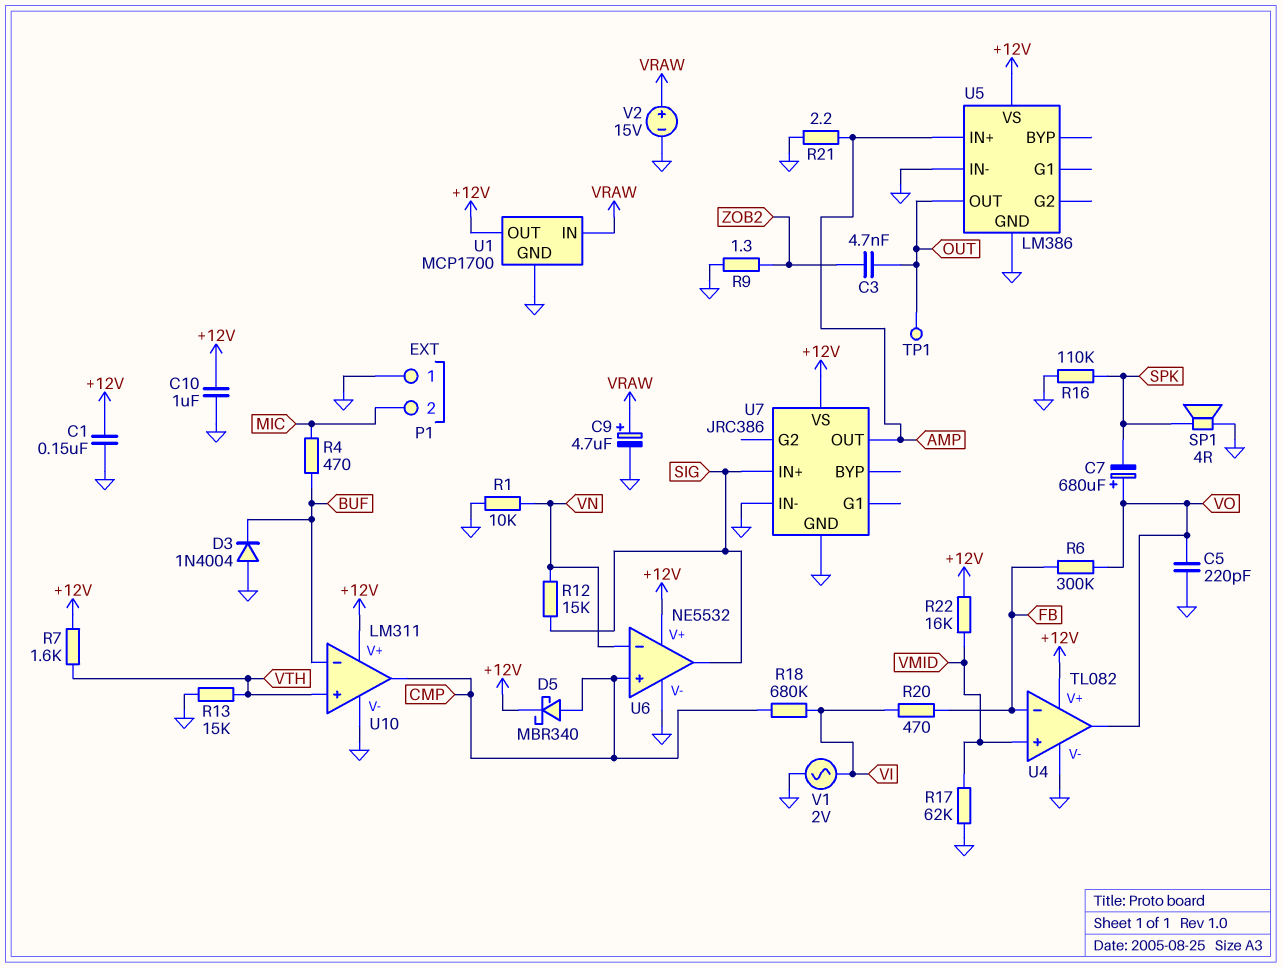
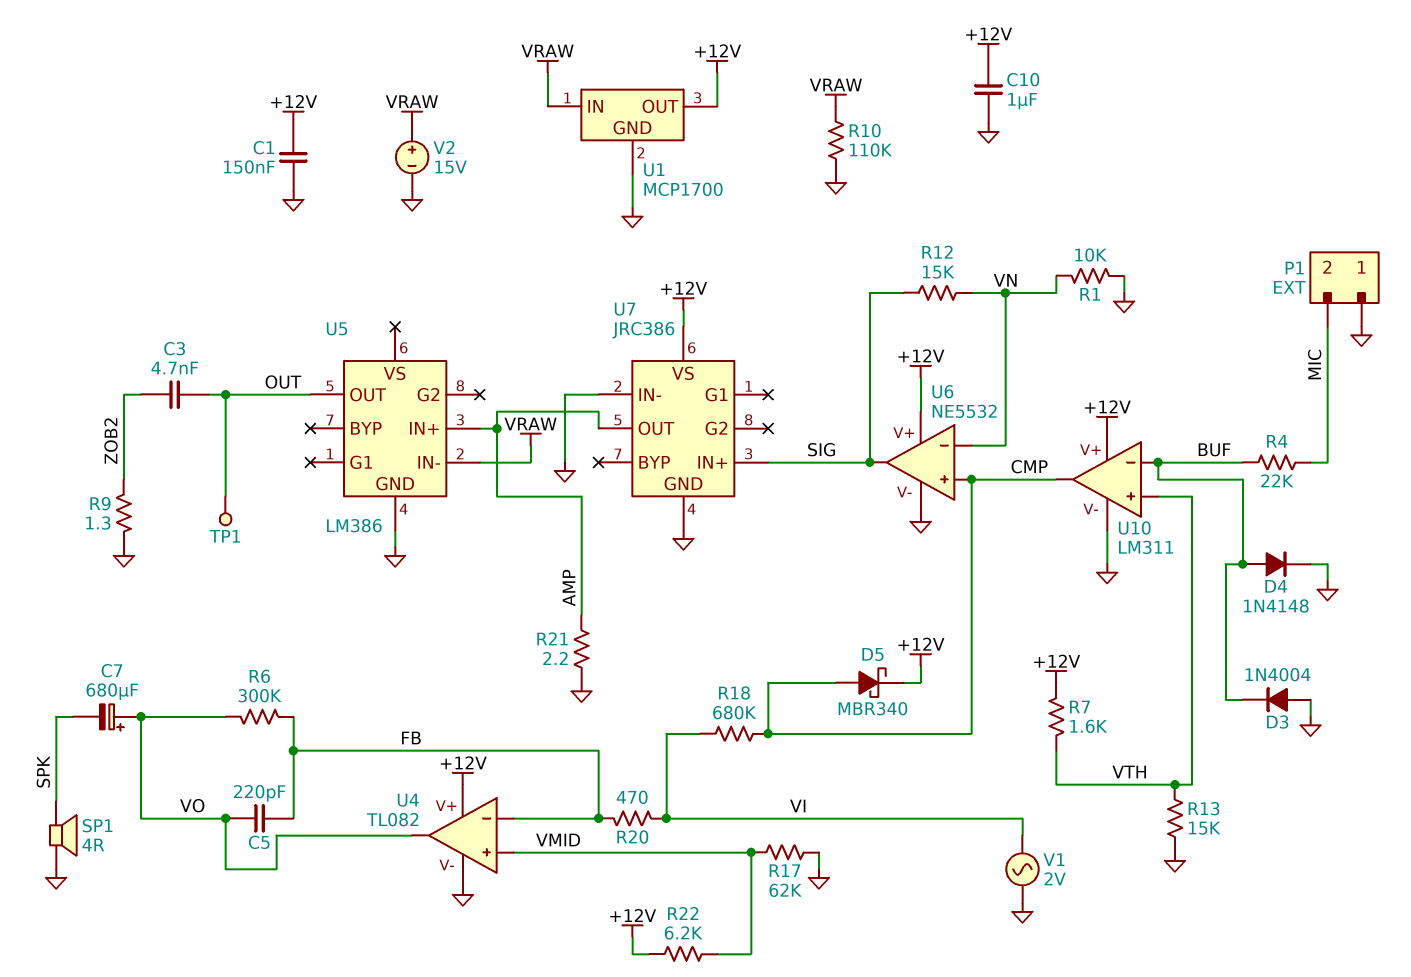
C5: 220pF (GND, VO) -> 220pF (FB, VO)
C9: 4.7uF (plus VRAW, minus GND) -> none
D4: none -> diode 1N4148 (A BUF, K GND)
R4: 470 (BUF, MIC) -> 22k (BUF, MIC)
R10: none -> 110k (GND, VRAW)
R16: 110k (GND, SPK) -> none
R22: 16k (+12V, VMID) -> 6.2k (+12V, VMID)
U5 pin IN-: GND -> VRAW
U5 pin VS: +12V -> none

